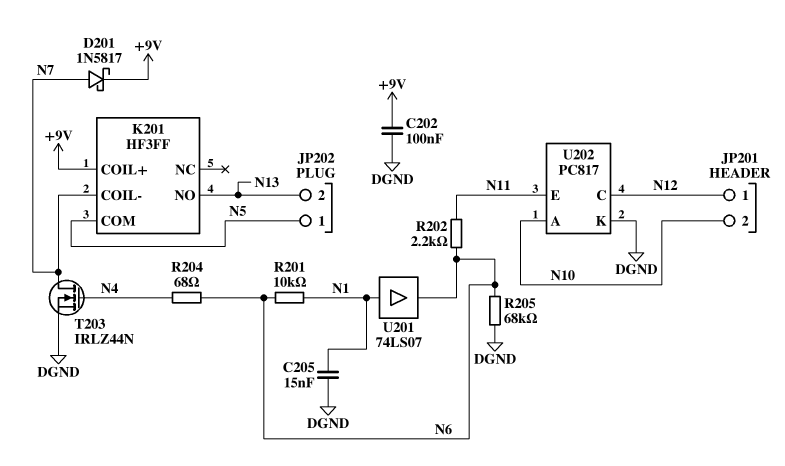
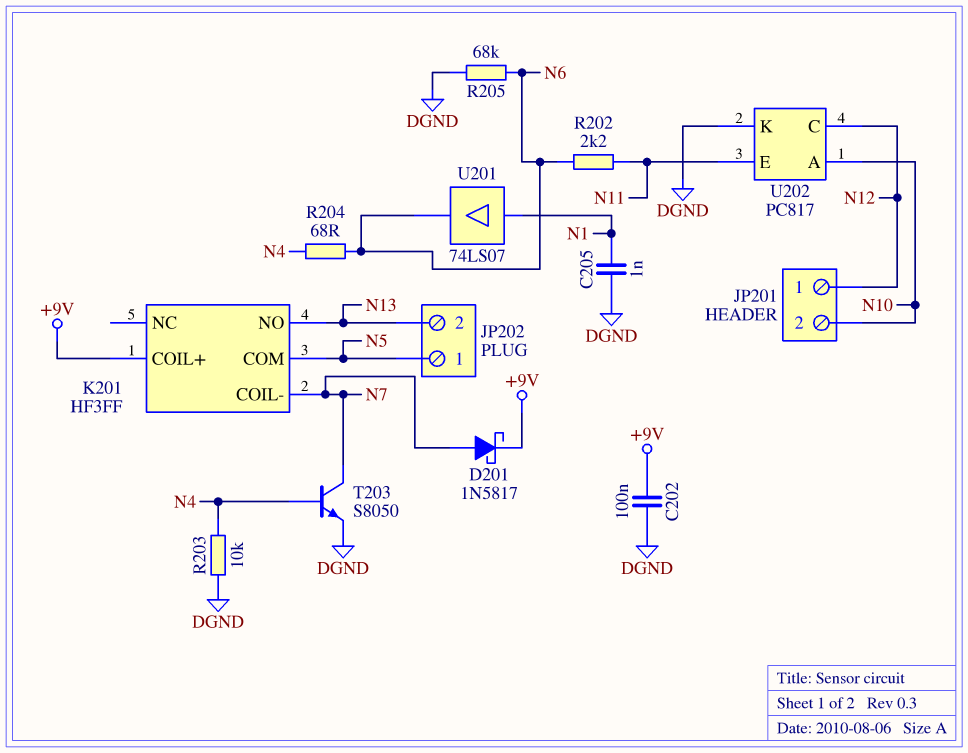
C205: 15nF (DGND, N1) -> 1nF (DGND, N1)
R201: 10k (N1, N6) -> none
R203: none -> 10k (DGND, N4)
T203: NMOS IRLZ44N (G N4, D N7, S DGND) -> NPN S8050 (B N4, C N7, E DGND)

